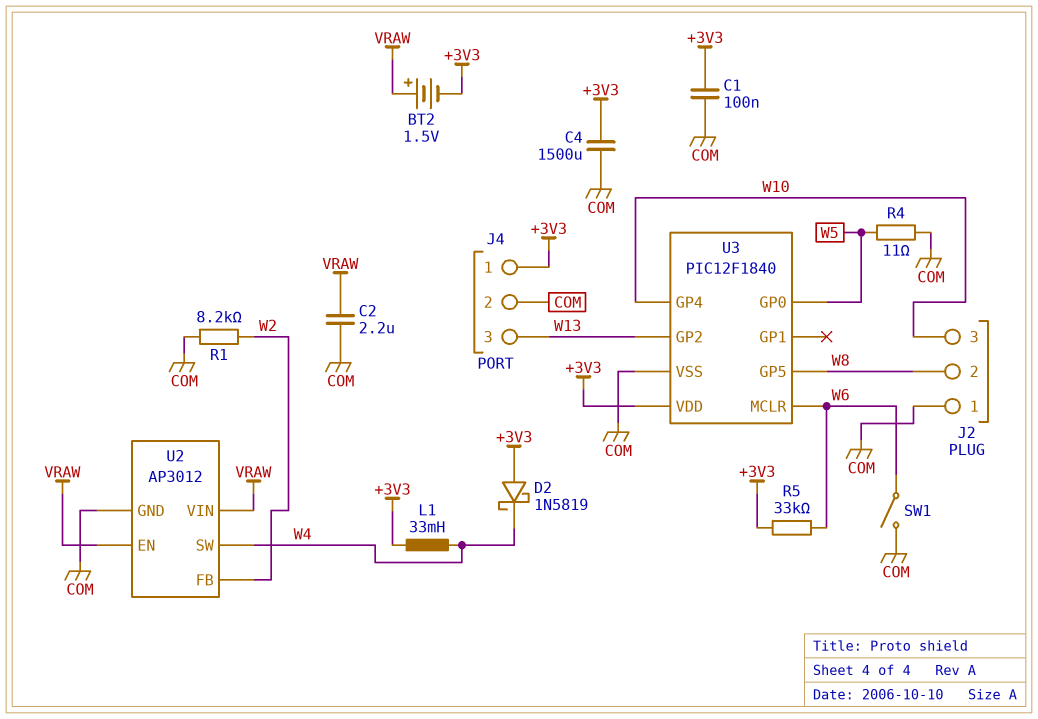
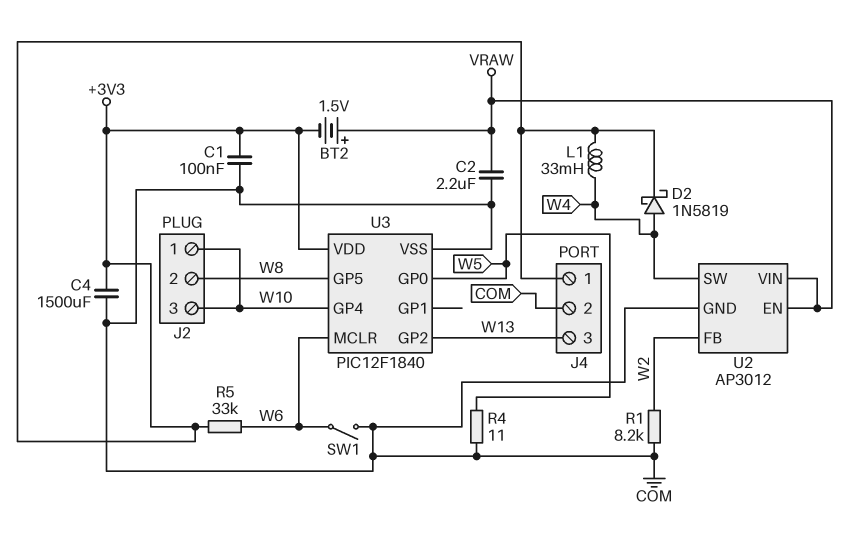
D2: schottky 1N5819 (A +3V3, K W4) -> schottky 1N5819 (A W4, K +3V3)
J2 pin 1: COM -> W10

